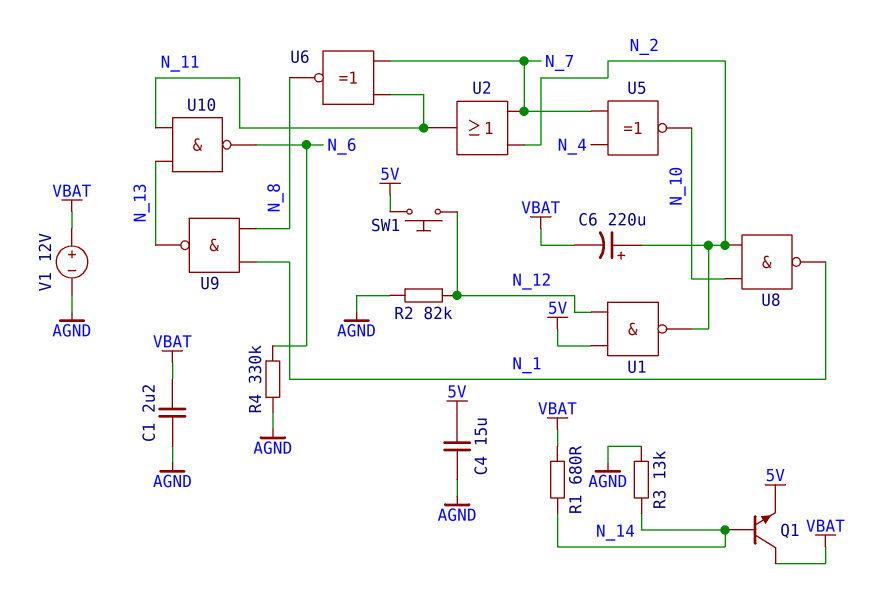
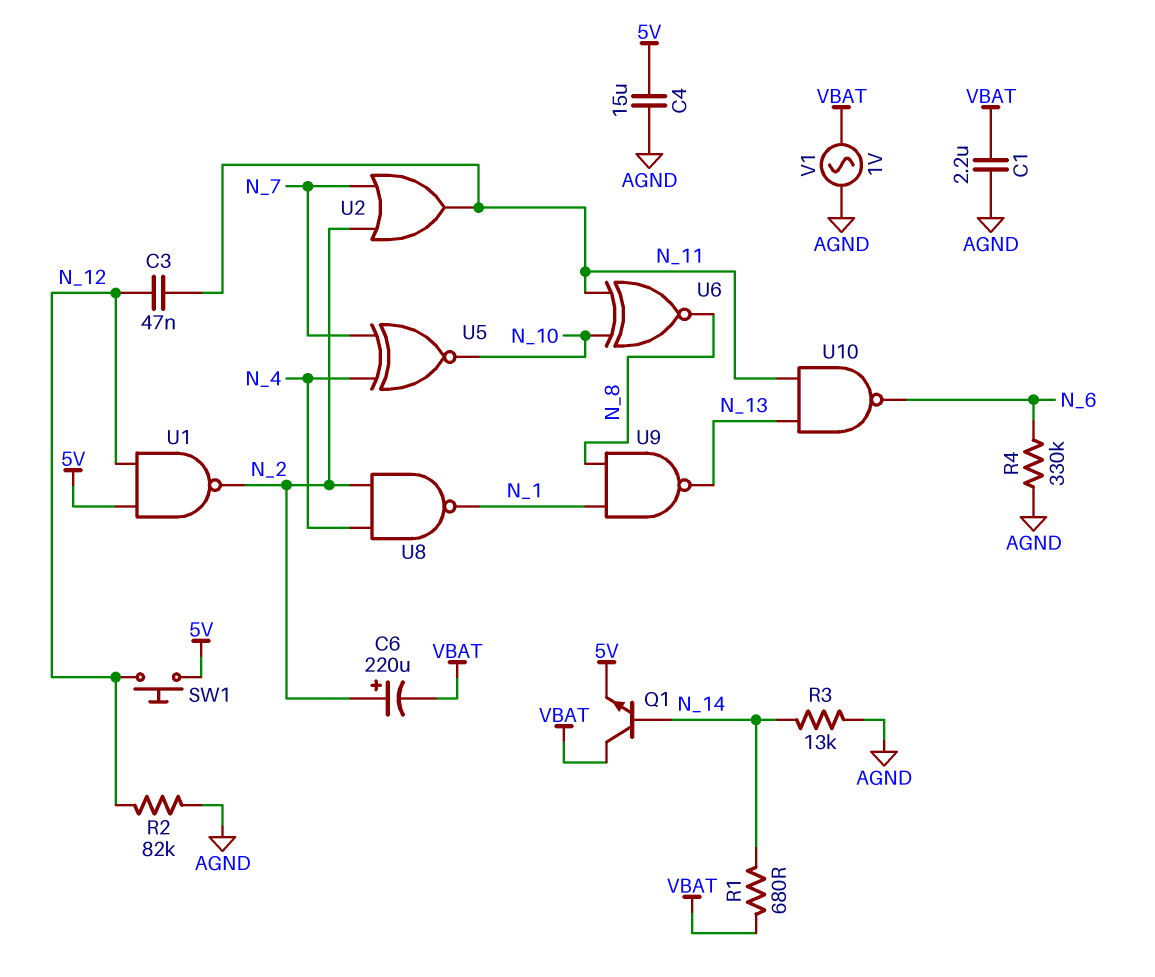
C3: none -> 47nF (N_11, N_12)
U6: XNOR (in N_7, in N_11, out N_8) -> XNOR (in N_10, in N_11, out N_8)
U8: NAND (in N_2, in N_10, out N_1) -> NAND (in N_2, in N_4, out N_1)
V1: 12V (plus VBAT, minus AGND) -> AC 1V (AGND, VBAT)

